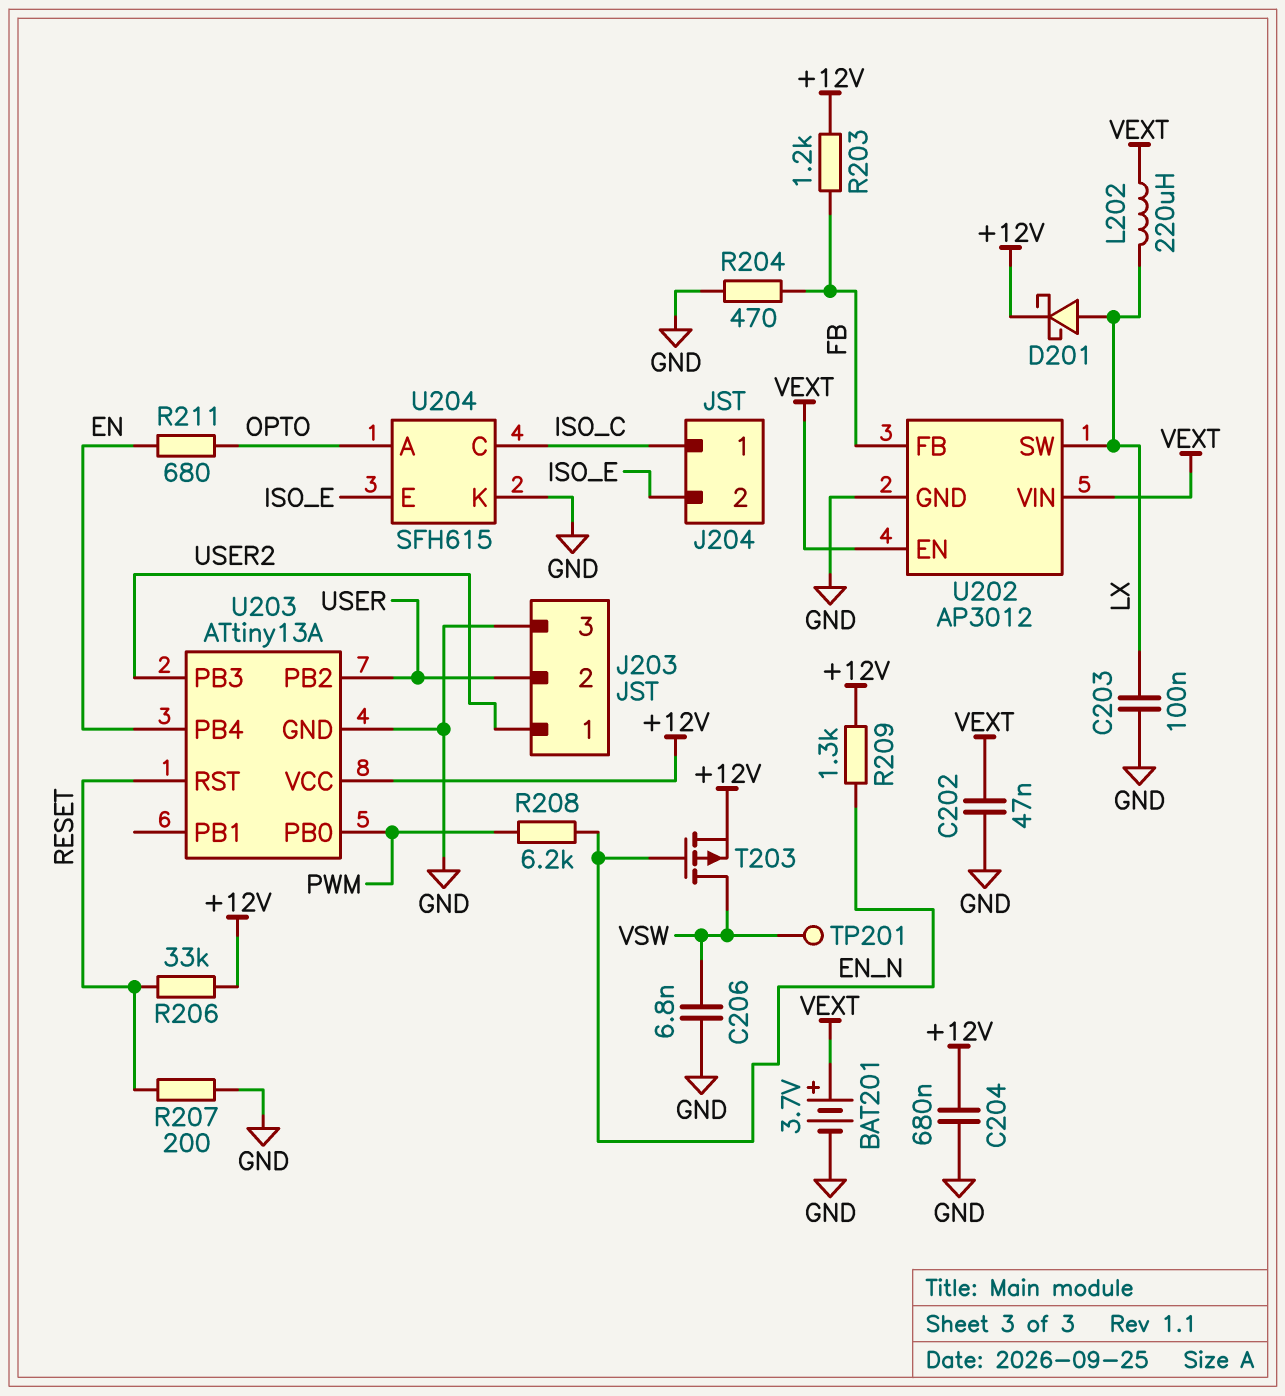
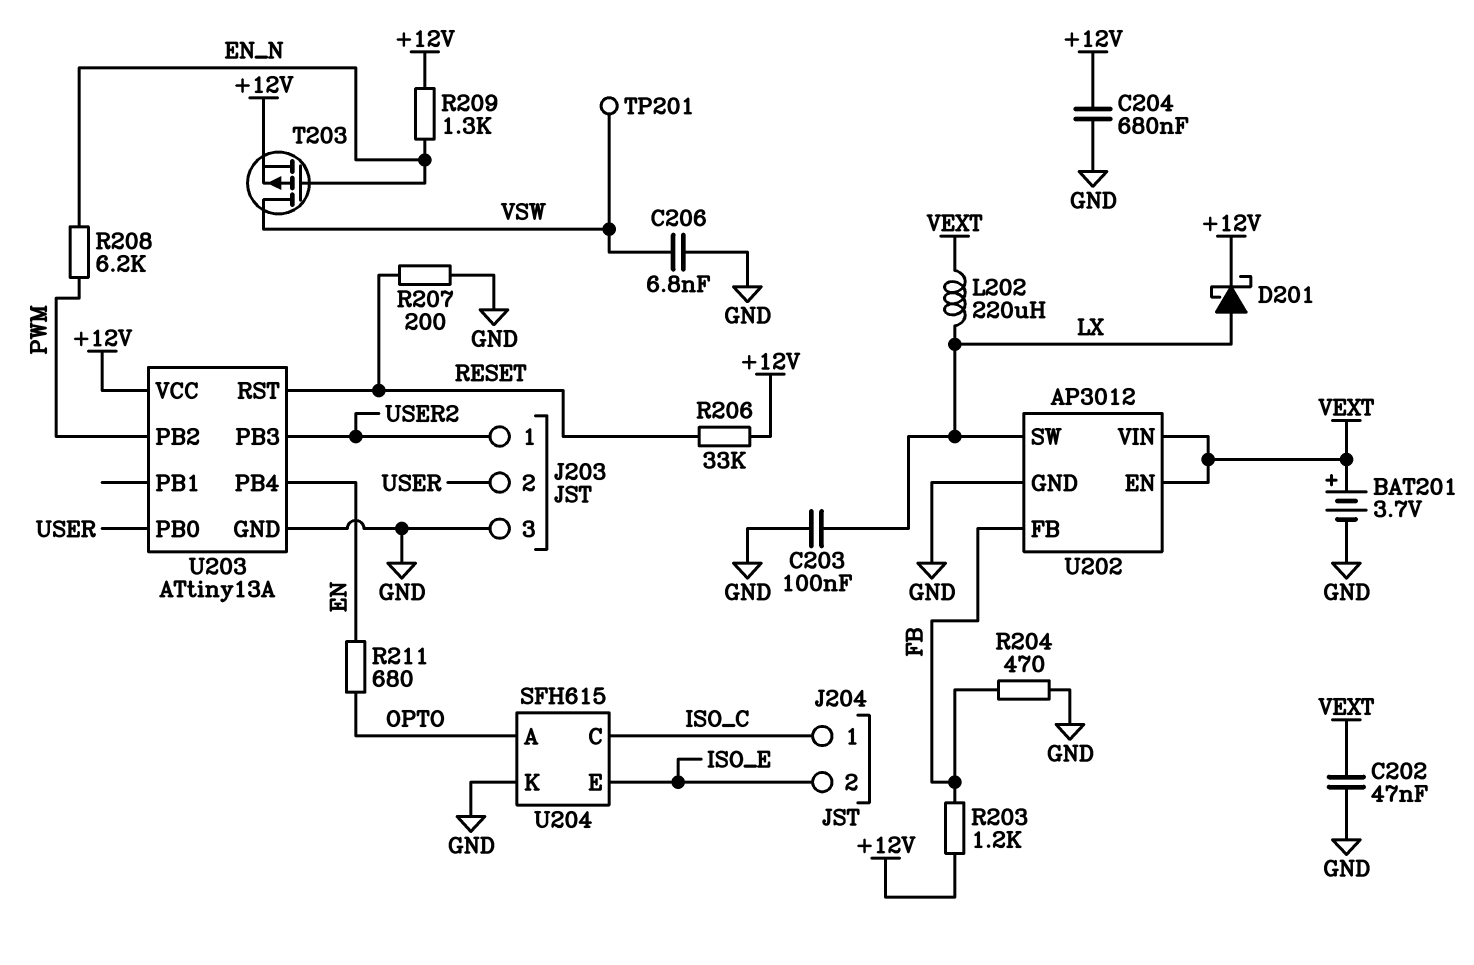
U203 pin PB0: PWM -> USER
U203 pin PB2: USER -> PWM

